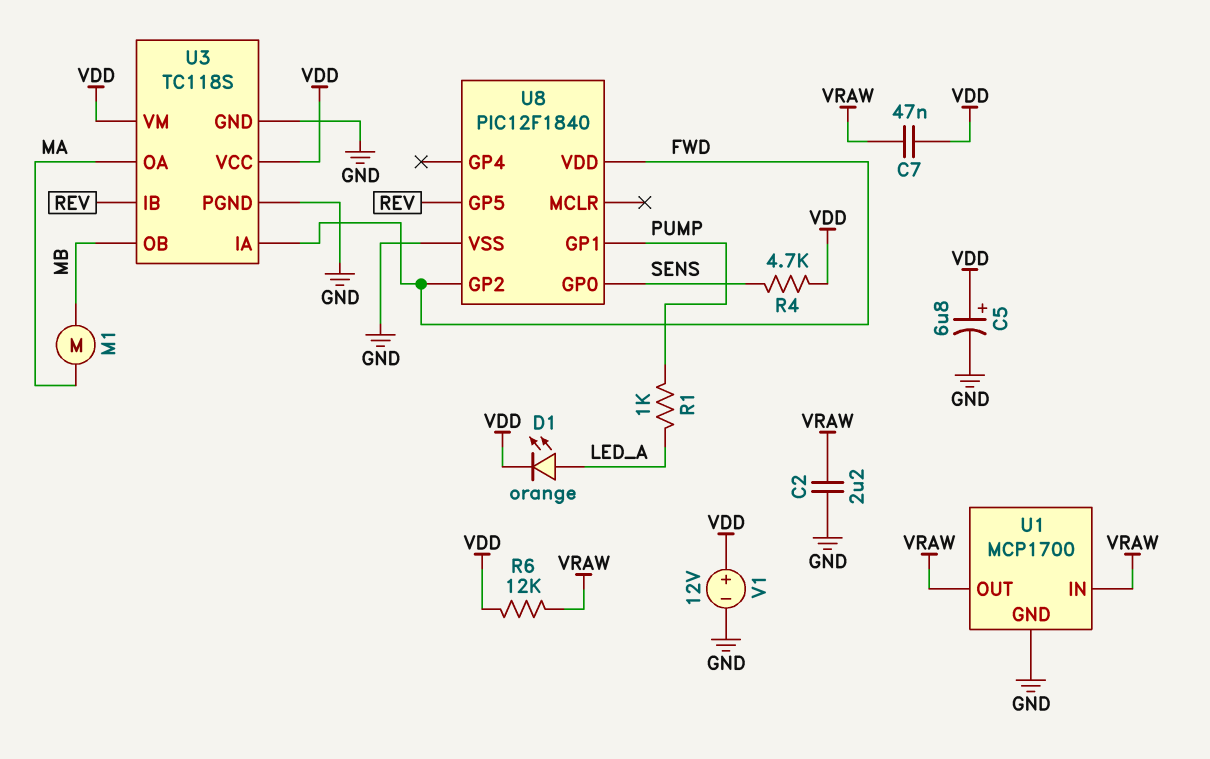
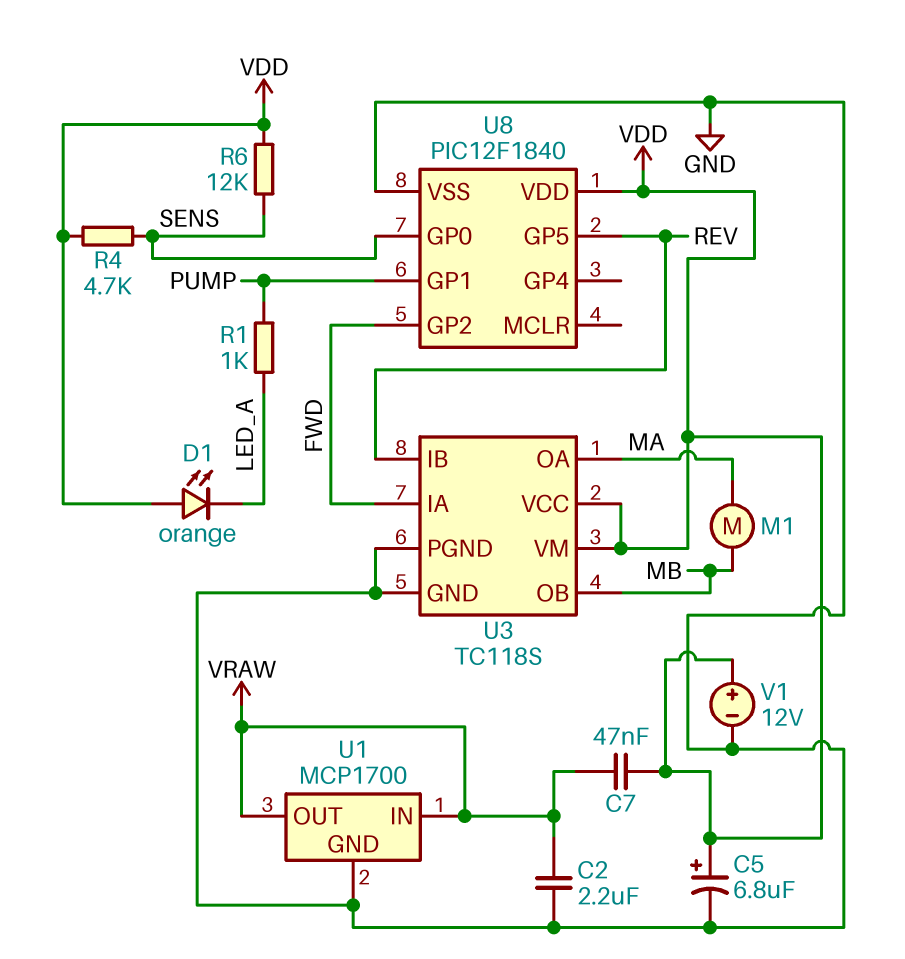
D1: LED orange (A LED_A, K VDD) -> LED orange (A VDD, K LED_A)
R6: 12k (VDD, VRAW) -> 12k (SENS, VDD)
U8 pin VDD: FWD -> VDD

